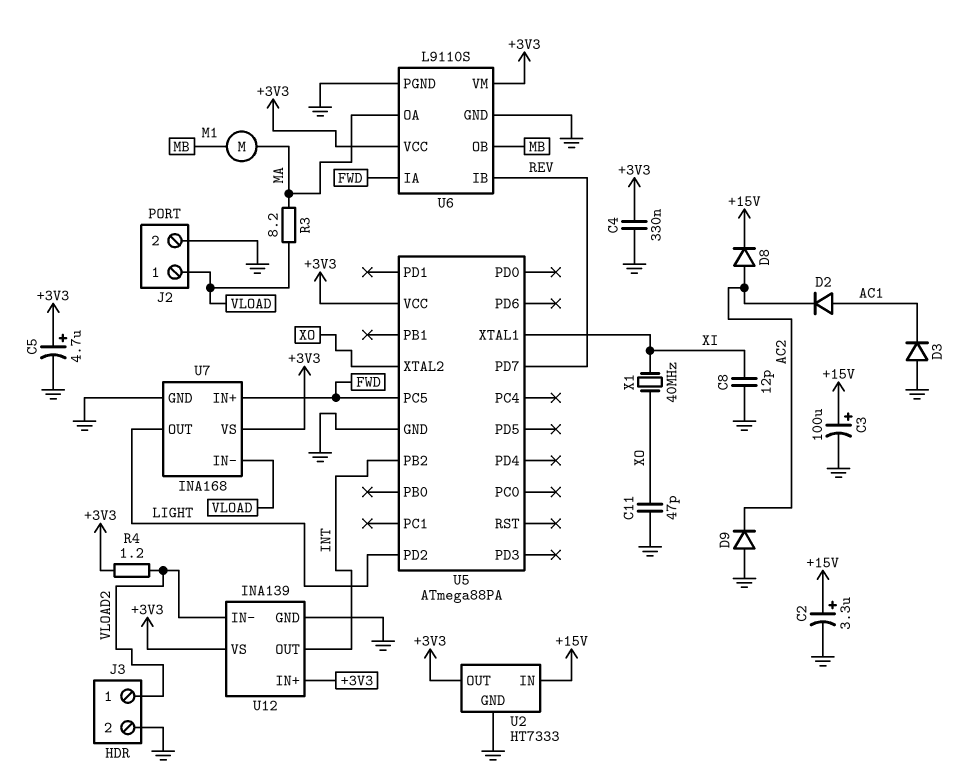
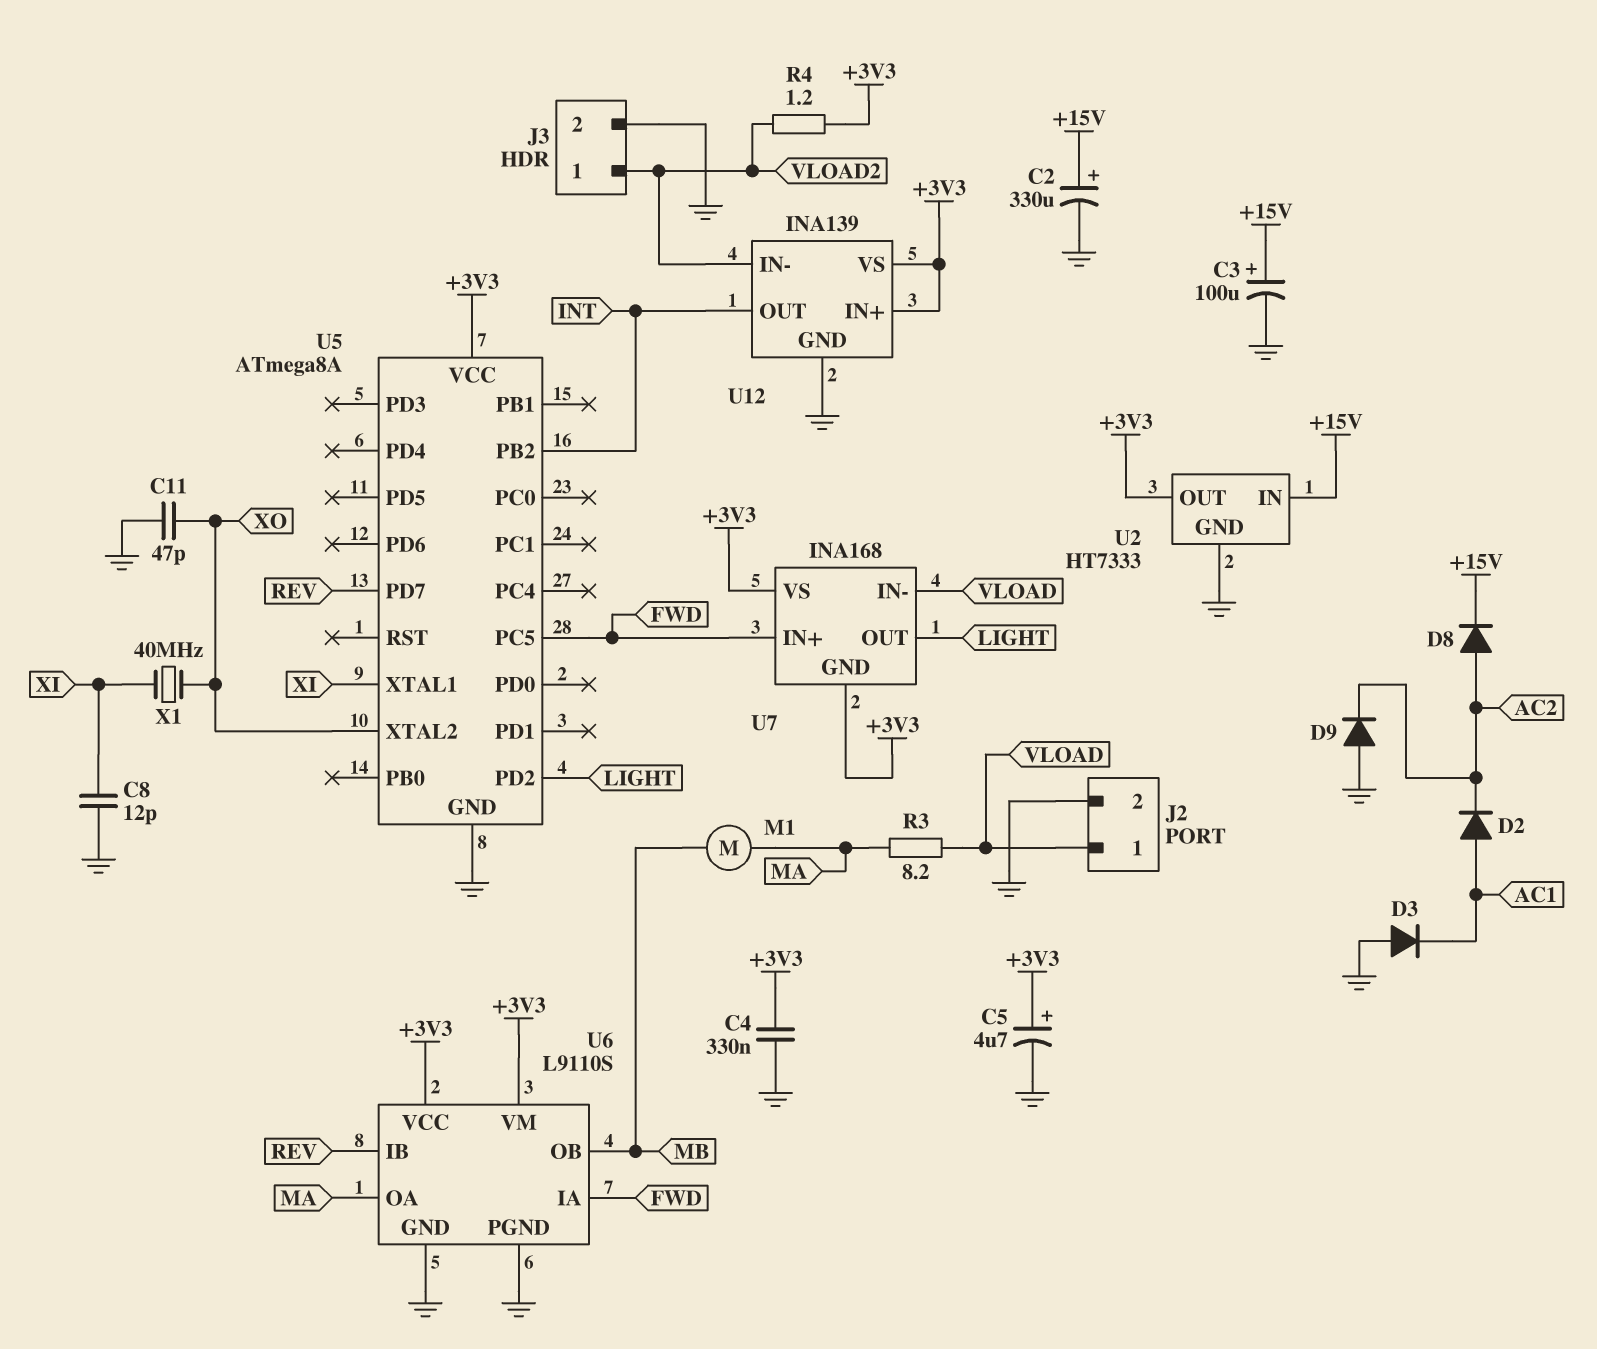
C2: 3.3uF (plus +15V, minus GND) -> 330uF (plus +15V, minus GND)
U5: ATmega88PA -> ATmega8A
U7 pin GND: GND -> +3V3

